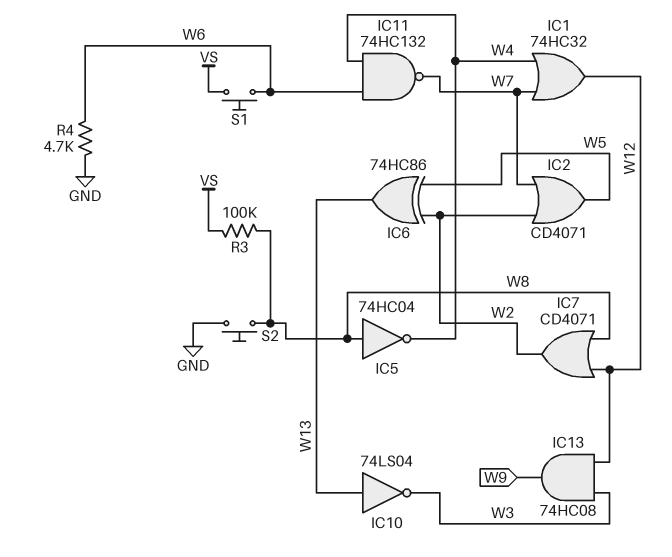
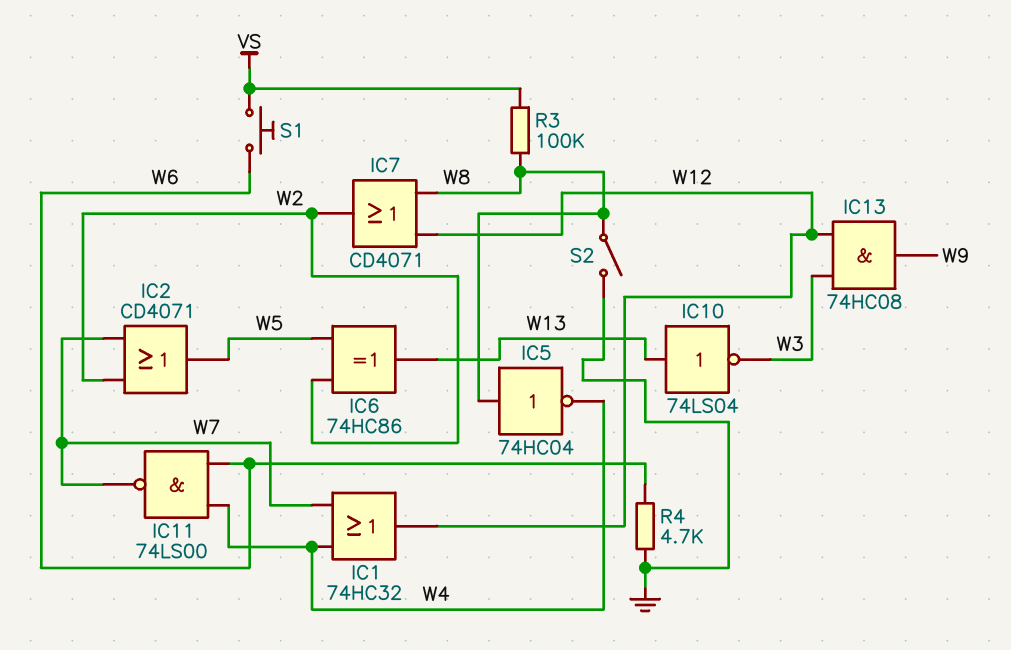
IC11: NAND 74HC132 (in W4, in W6, out W7) -> NAND 74LS00 (in W4, in W6, out W7)
S2: button (GND, W8) -> switch (GND, W8)

